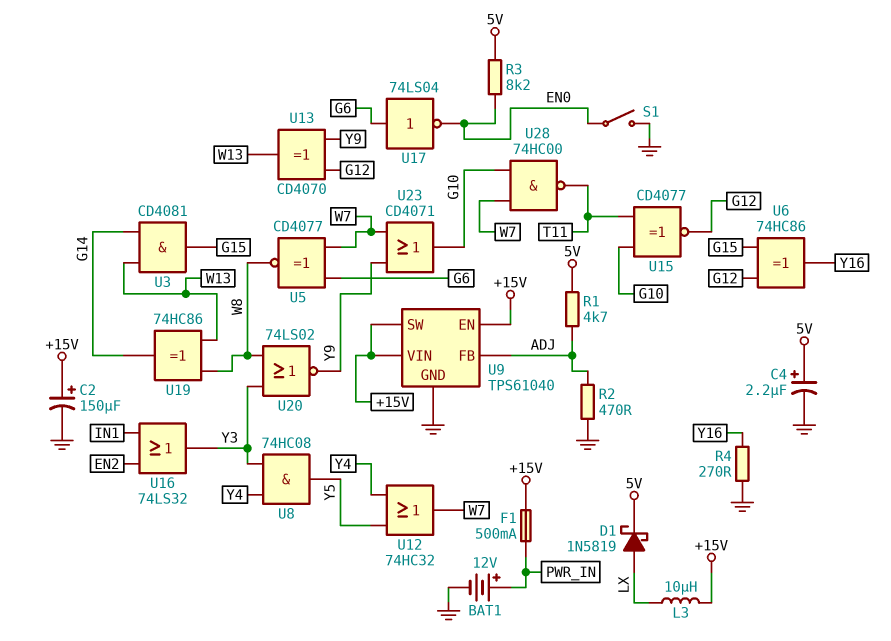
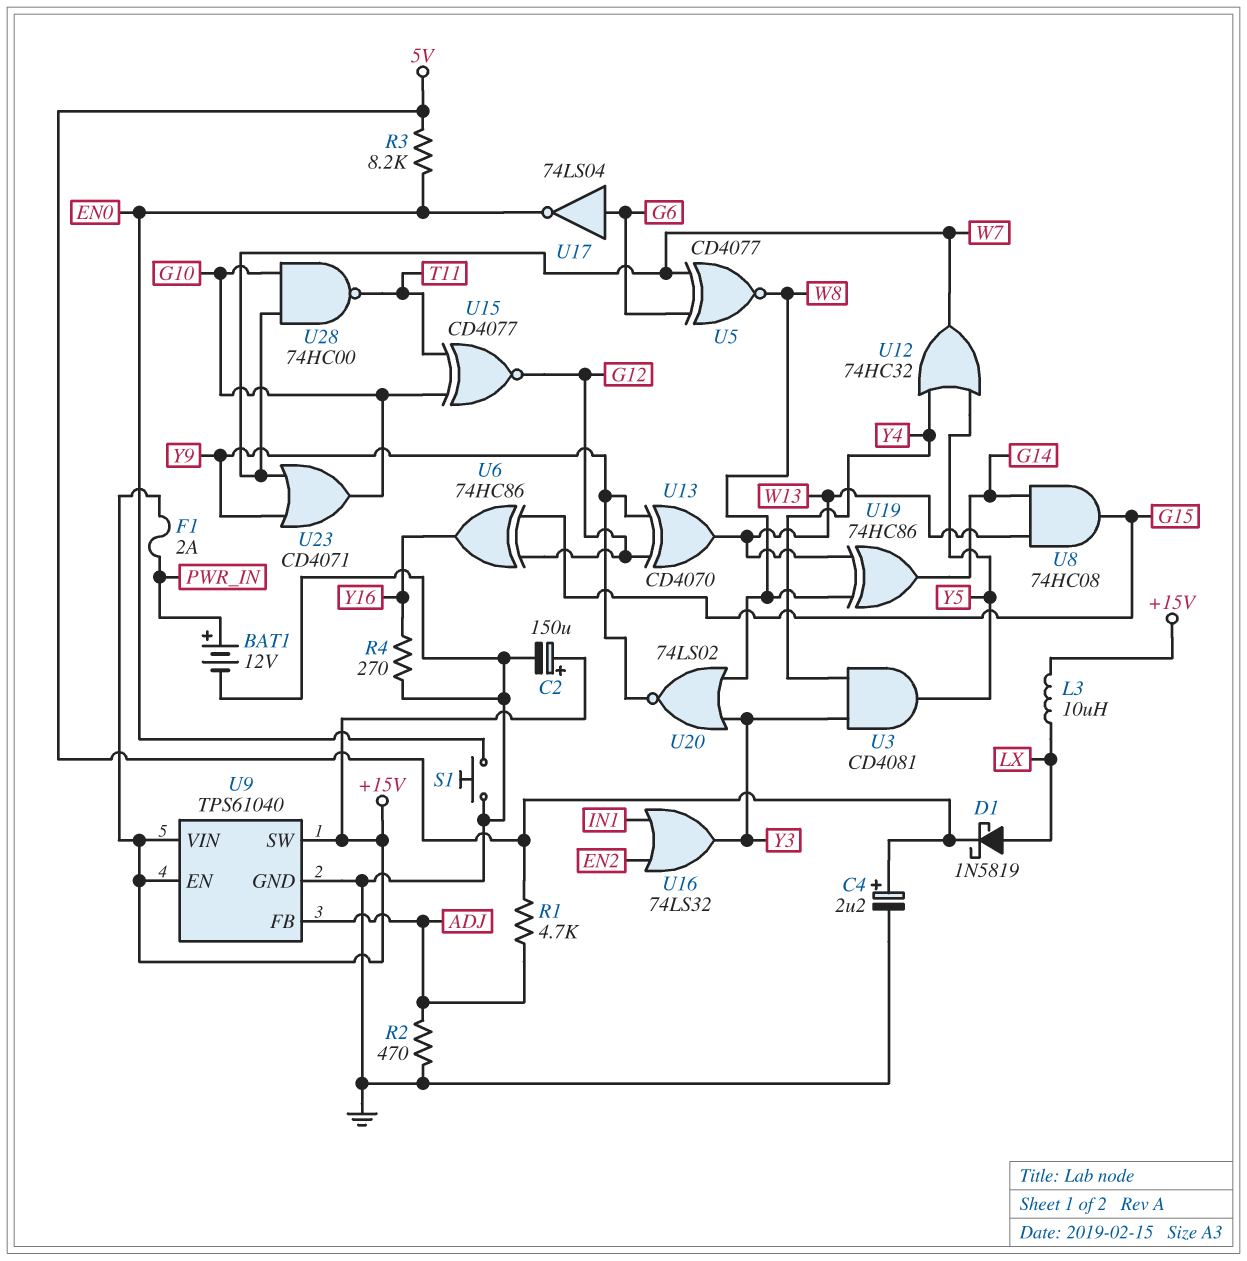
F1: 500mA (+15V, PWR_IN) -> 2A (+15V, PWR_IN)
S1: switch (EN0, GND) -> button (EN0, GND)
U3: AND CD4081 (in G14, in W13, out G15) -> AND CD4081 (in Y3, in Y4, out Y5)
U8: AND 74HC08 (in Y3, in Y4, out Y5) -> AND 74HC08 (in G14, in W13, out G15)

